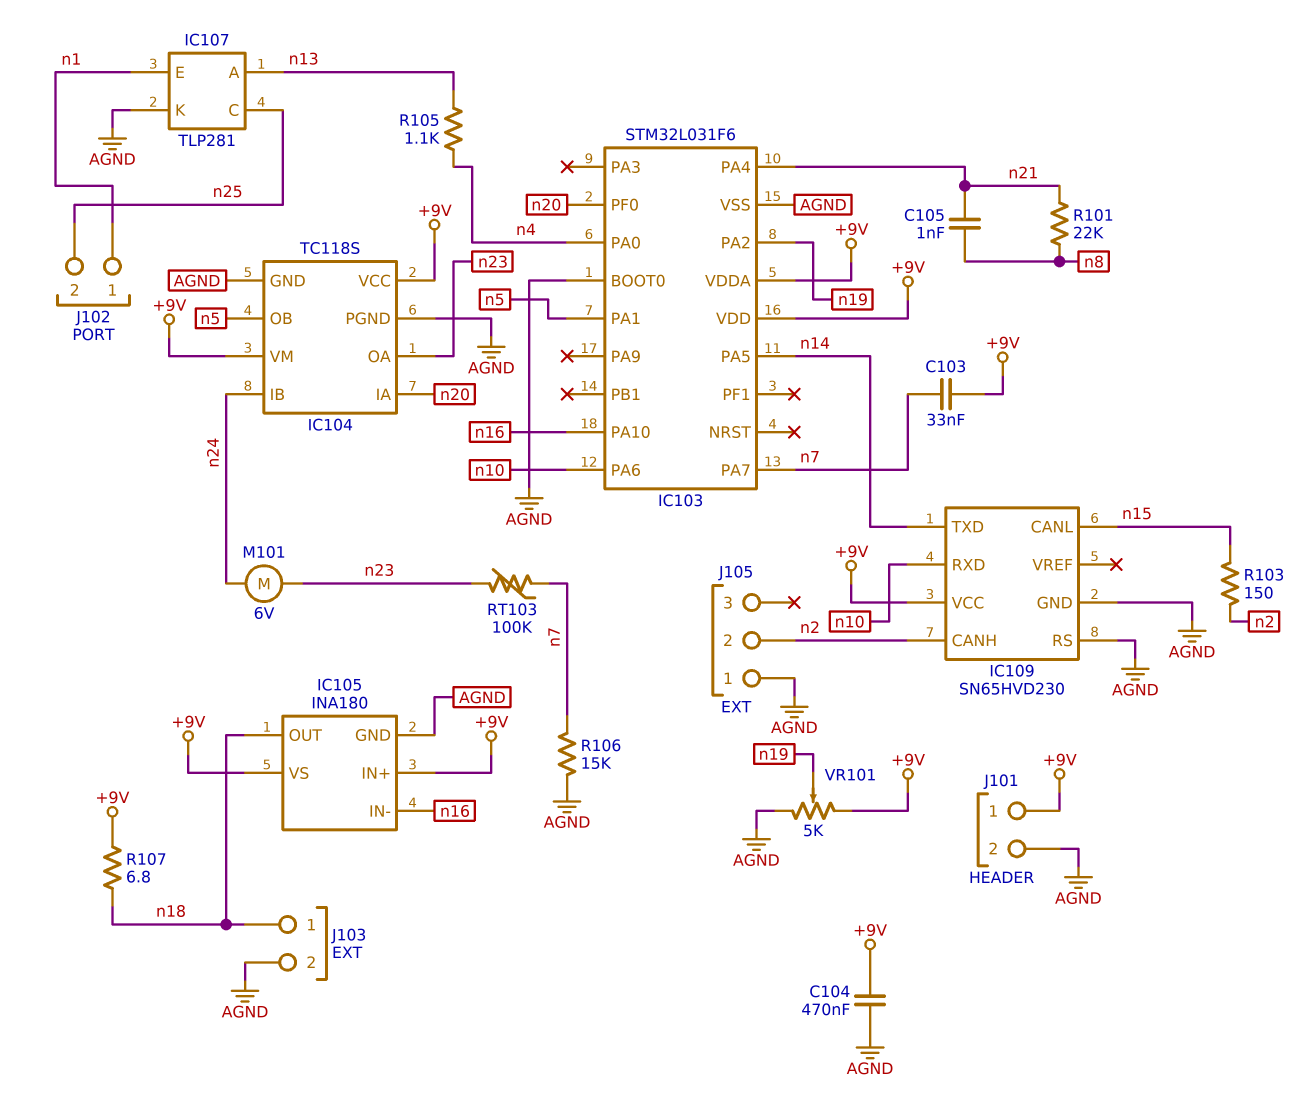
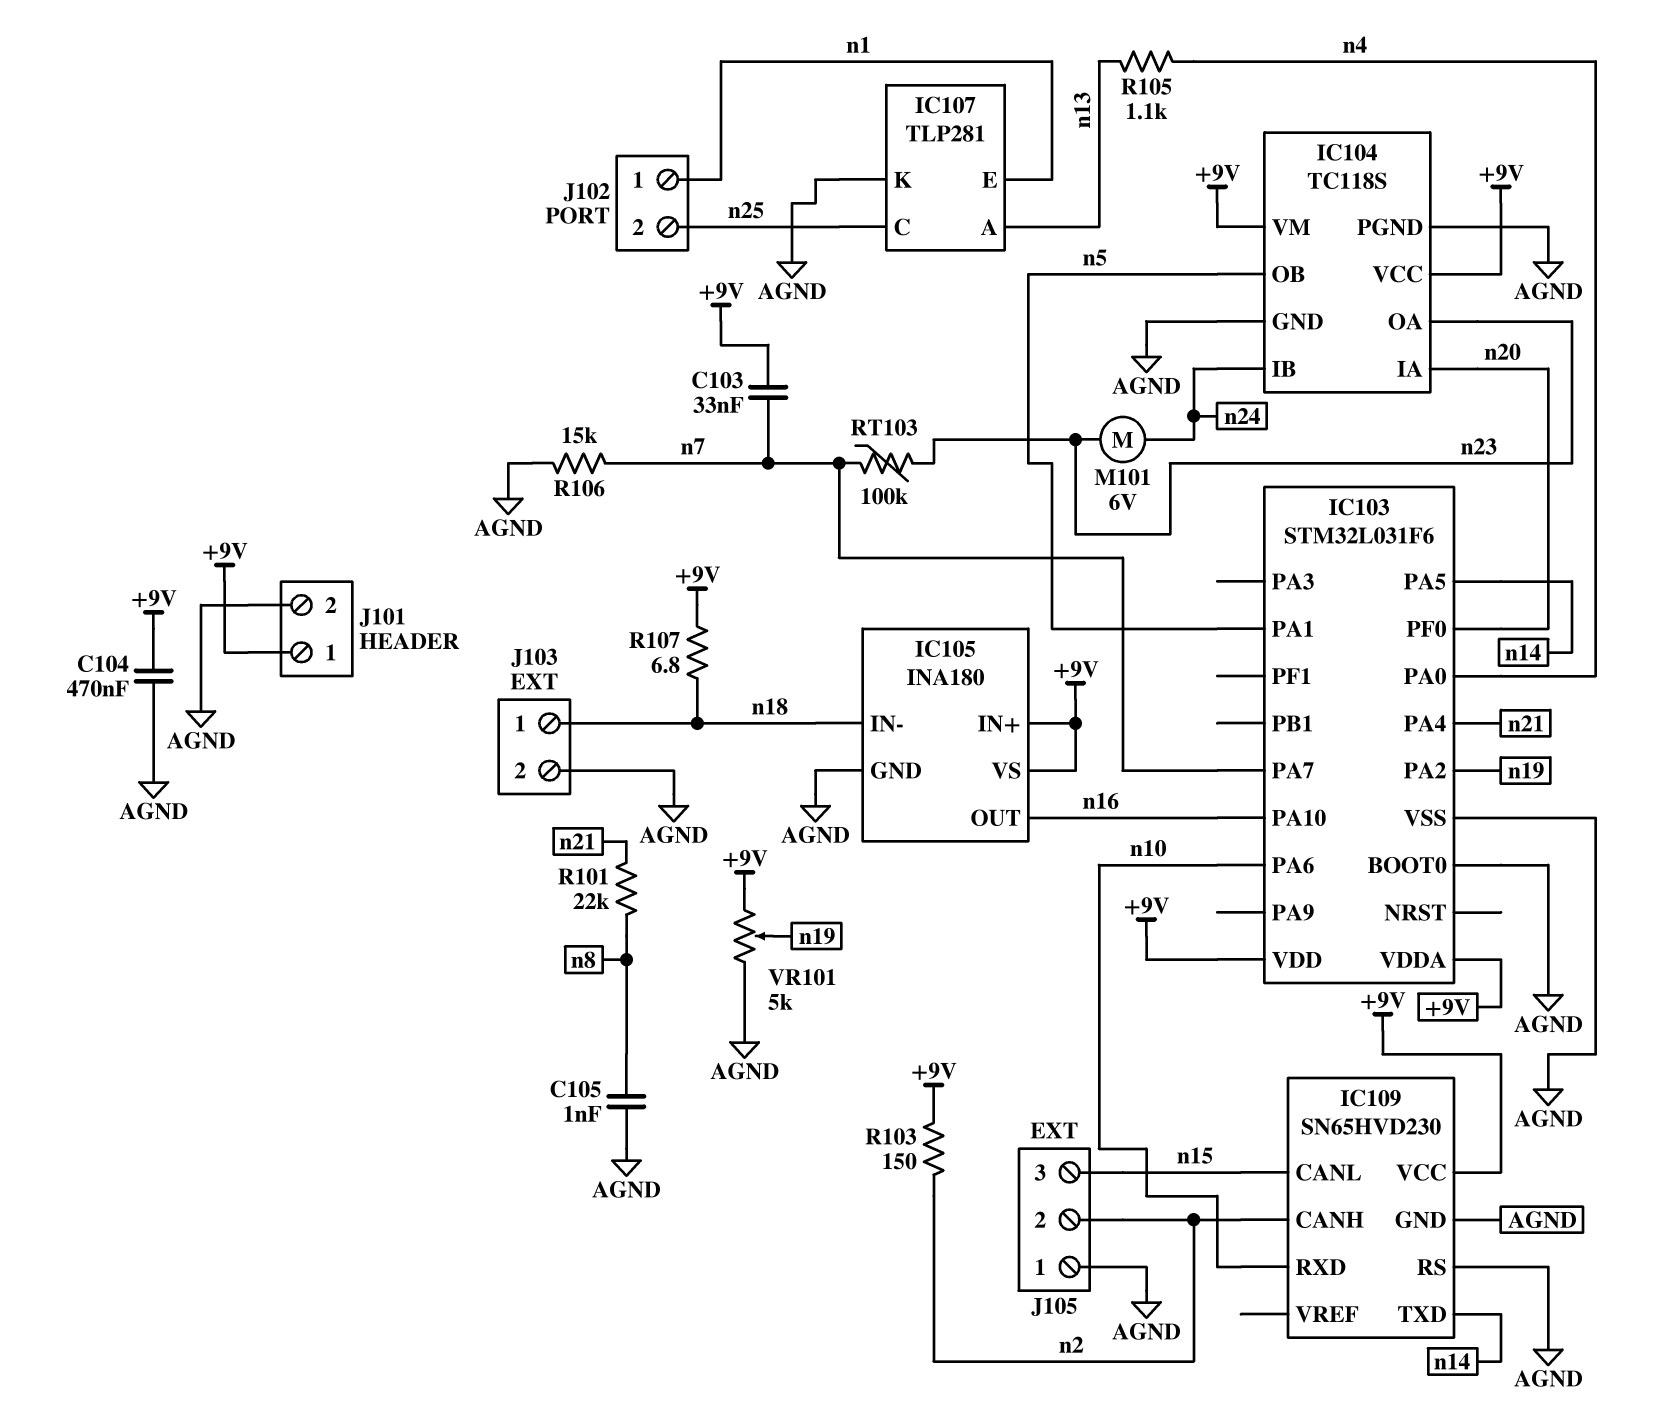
C105: 1nF (n8, n21) -> 1nF (AGND, n8)
IC105 pin IN-: n16 -> n18
IC105 pin OUT: n18 -> n16
J105 pin 3: none -> n15
R103: 150 (n2, n15) -> 150 (+9V, n2)

